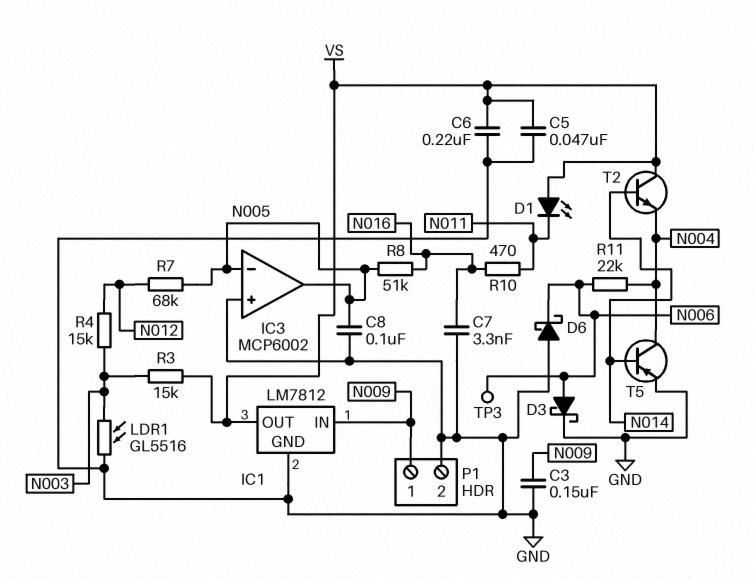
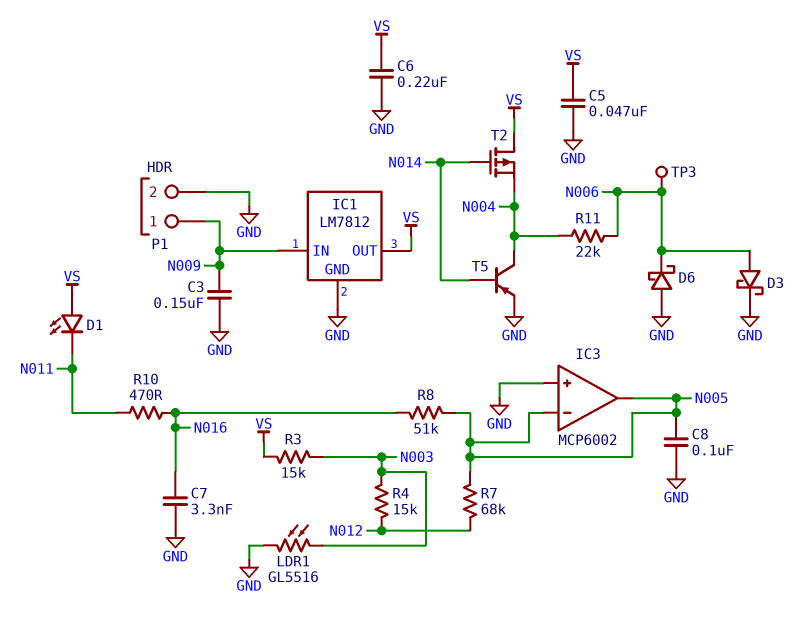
T2: NPN (B N014, C VS, E N004) -> PMOS (G N014, D VS, S N004)

